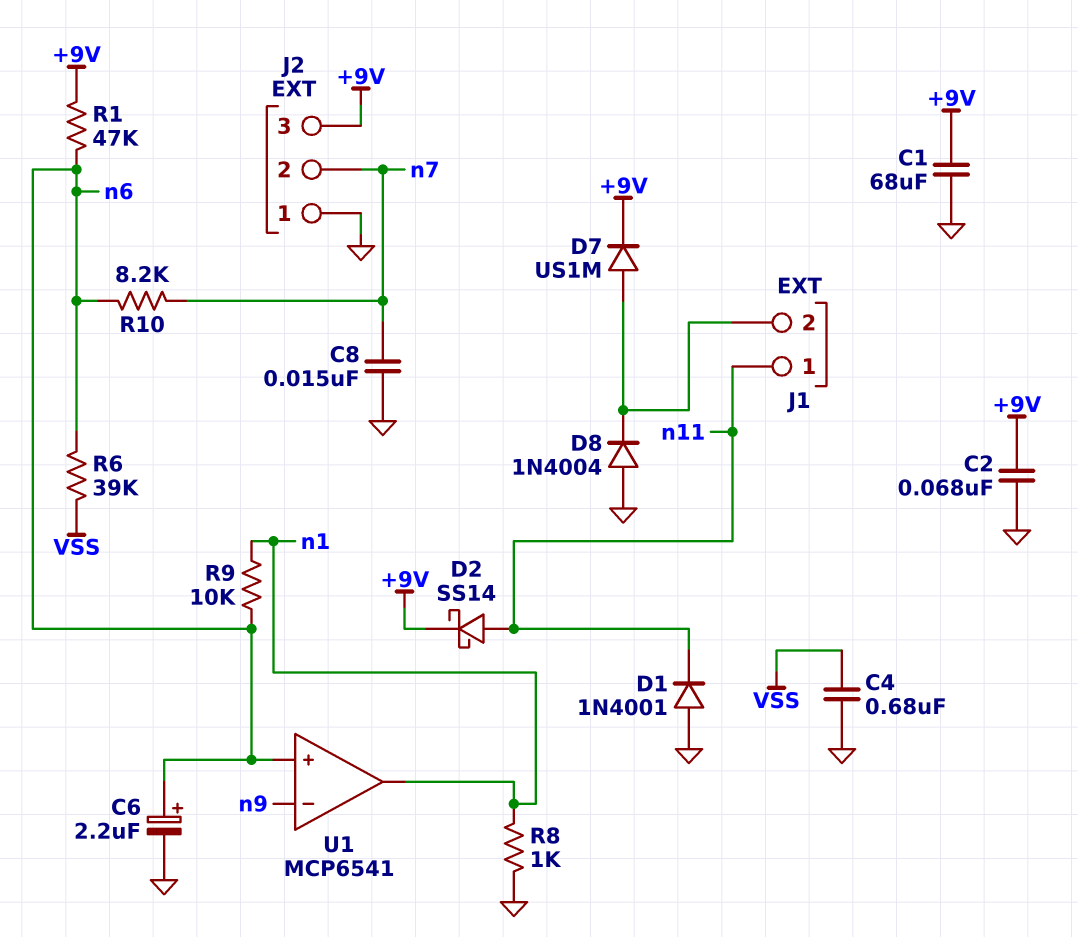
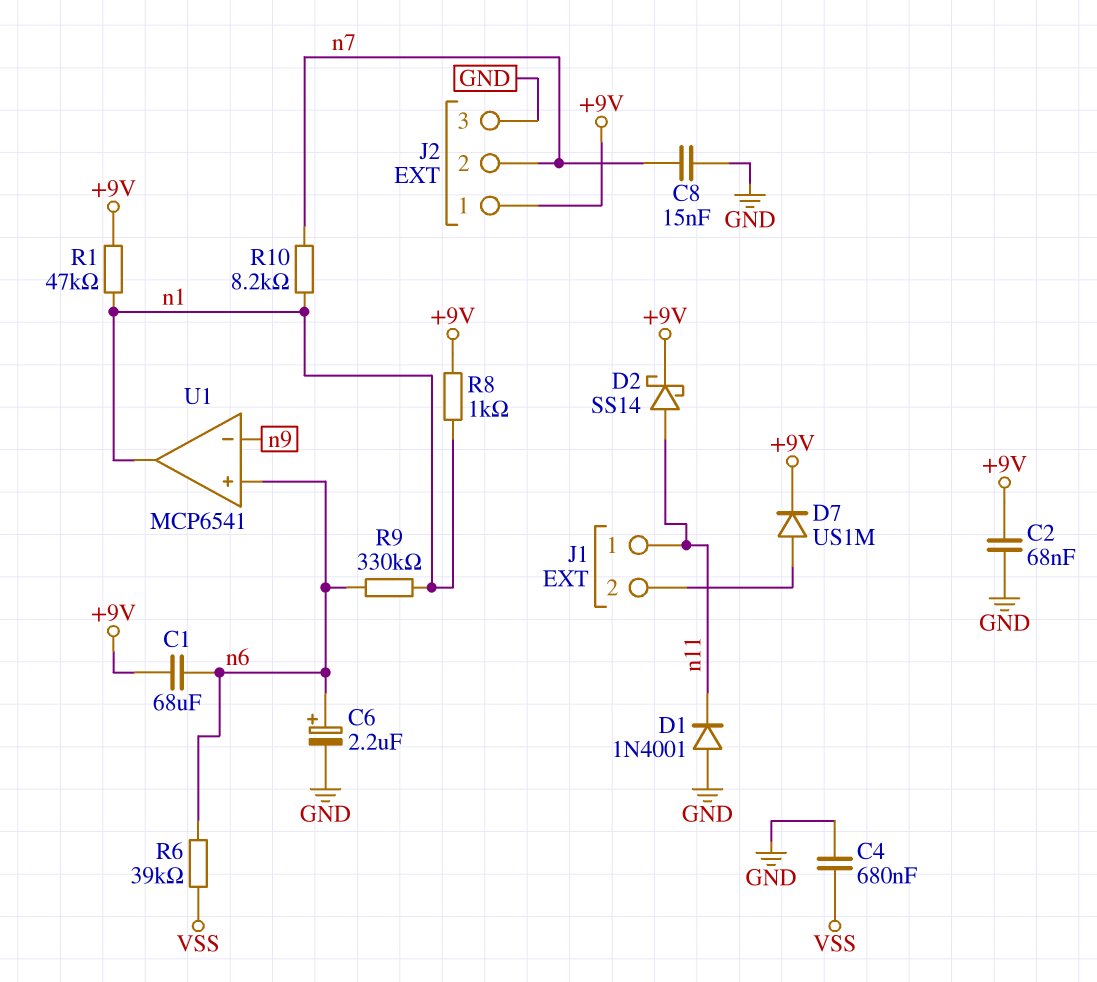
C1: 68uF (+9V, GND) -> 68uF (+9V, n6)
D8: diode 1N4004 (A GND, K J1/2) -> none
J2 pin 1: GND -> +9V
J2 pin 3: +9V -> GND
R1: 47k (+9V, n6) -> 47k (+9V, n1)
R8: 1k (GND, n1) -> 1k (+9V, n1)
R9: 10k (n1, n6) -> 330k (n1, n6)
R10: 8.2k (n6, n7) -> 8.2k (n1, n7)

